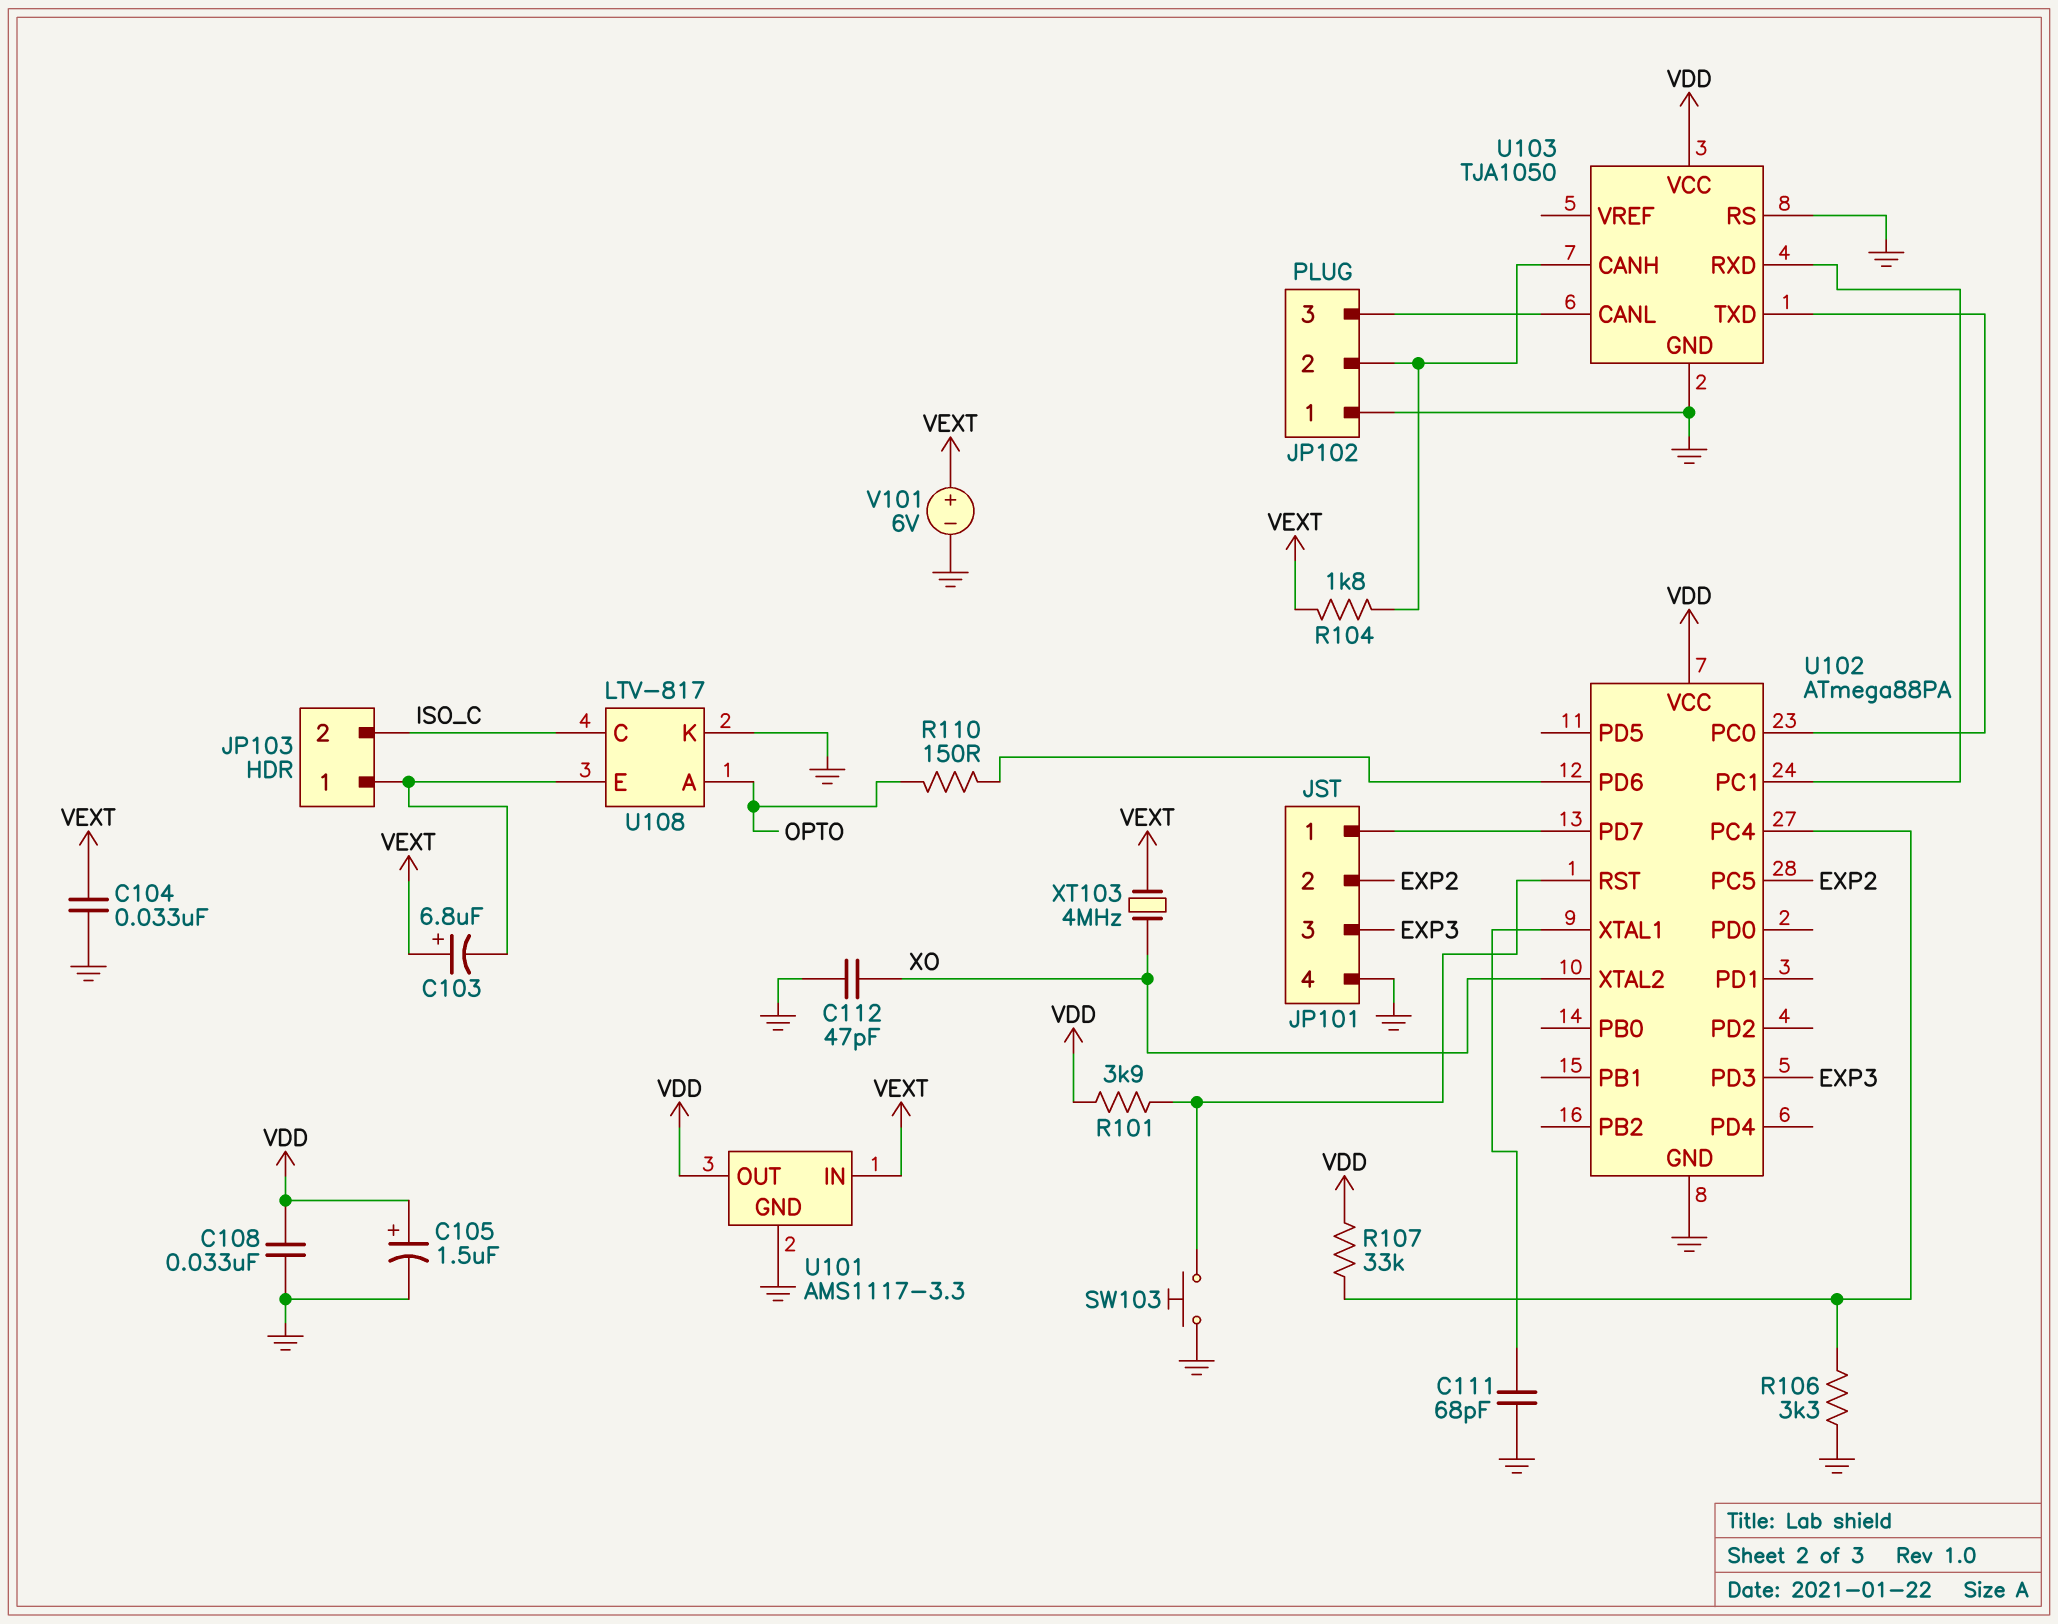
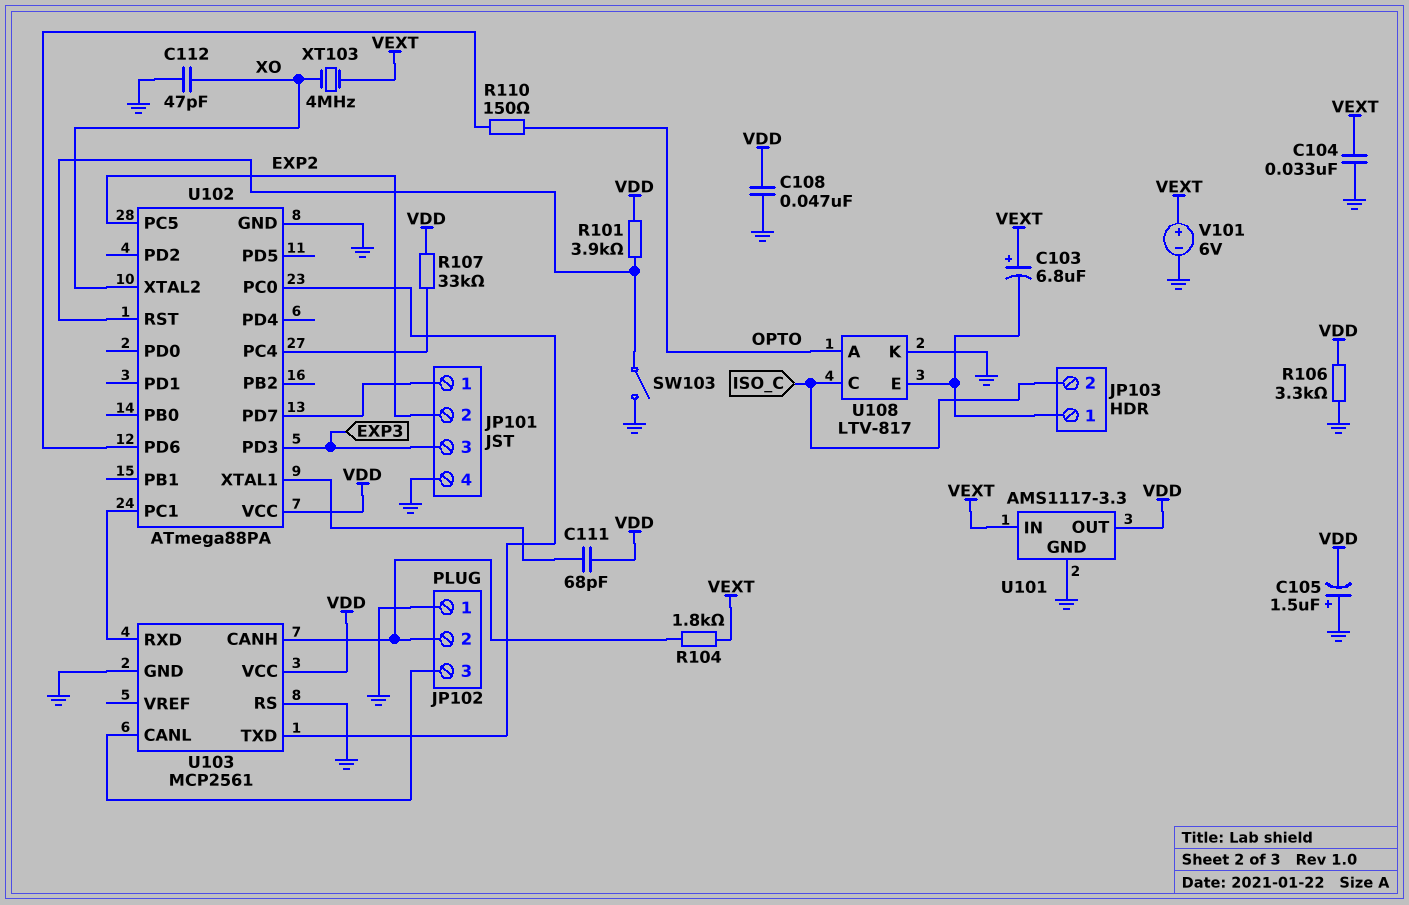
C105: 1.5uF (plus VDD, minus GND) -> 1.5uF (plus GND, minus VDD)
C108: 33nF (GND, VDD) -> 47nF (GND, VDD)
C111: 68pF (GND, U102/XTAL1) -> 68pF (U102/XTAL1, VDD)
R106: 3.3k (GND, U102/PC4) -> 3.3k (GND, VDD)
SW103: button (GND, U102/RST) -> switch (GND, U102/RST)
U103: TJA1050 -> MCP2561

